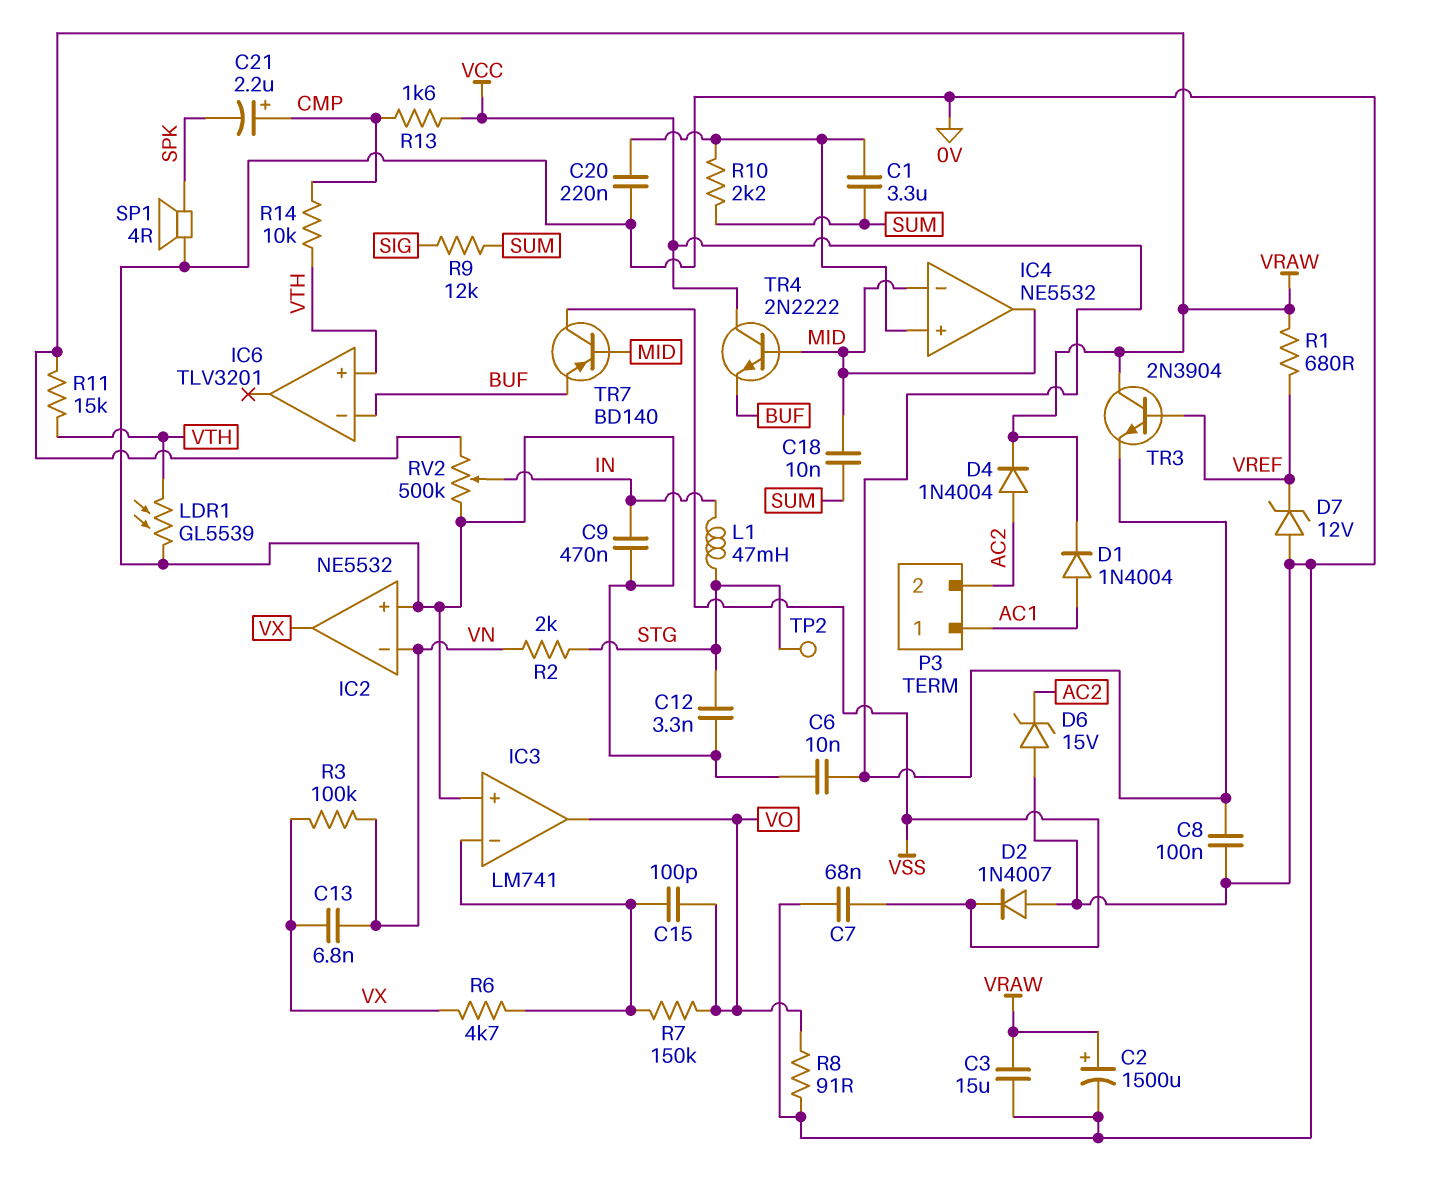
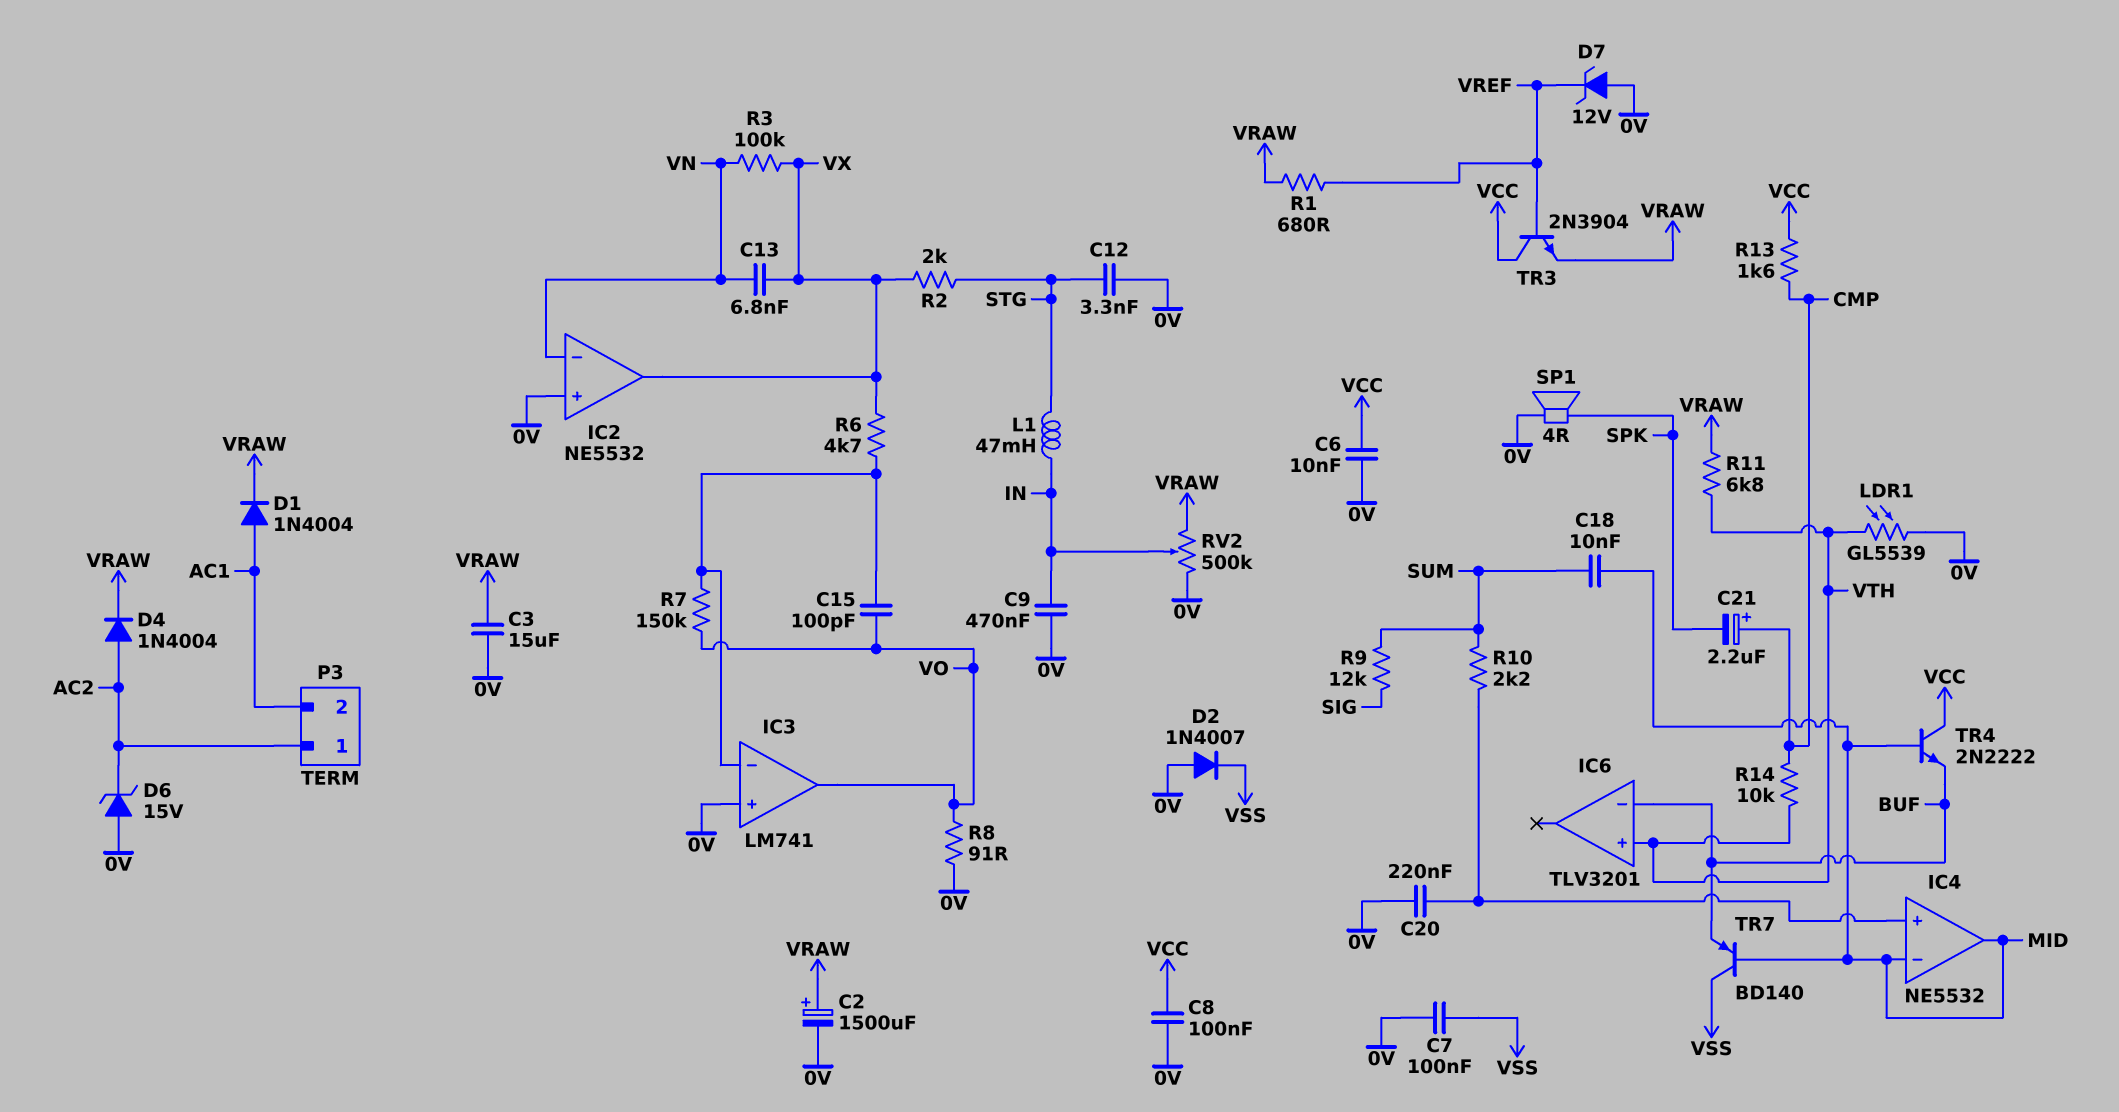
C1: 3.3uF (IC4/in+, SUM) -> none
C7: 68nF (0V, VSS) -> 100nF (0V, VSS)
P3 pin 1: AC1 -> AC2
P3 pin 2: AC2 -> AC1
R2: 2k (STG, VN) -> 2k (STG, VX)
R11: 15k (VRAW, VTH) -> 6.8k (VRAW, VTH)
TP2: test point (STG) -> none
TR3: NPN 2N3904 (B VREF, C VRAW, E VCC) -> NPN 2N3904 (B VREF, C VCC, E VRAW)

